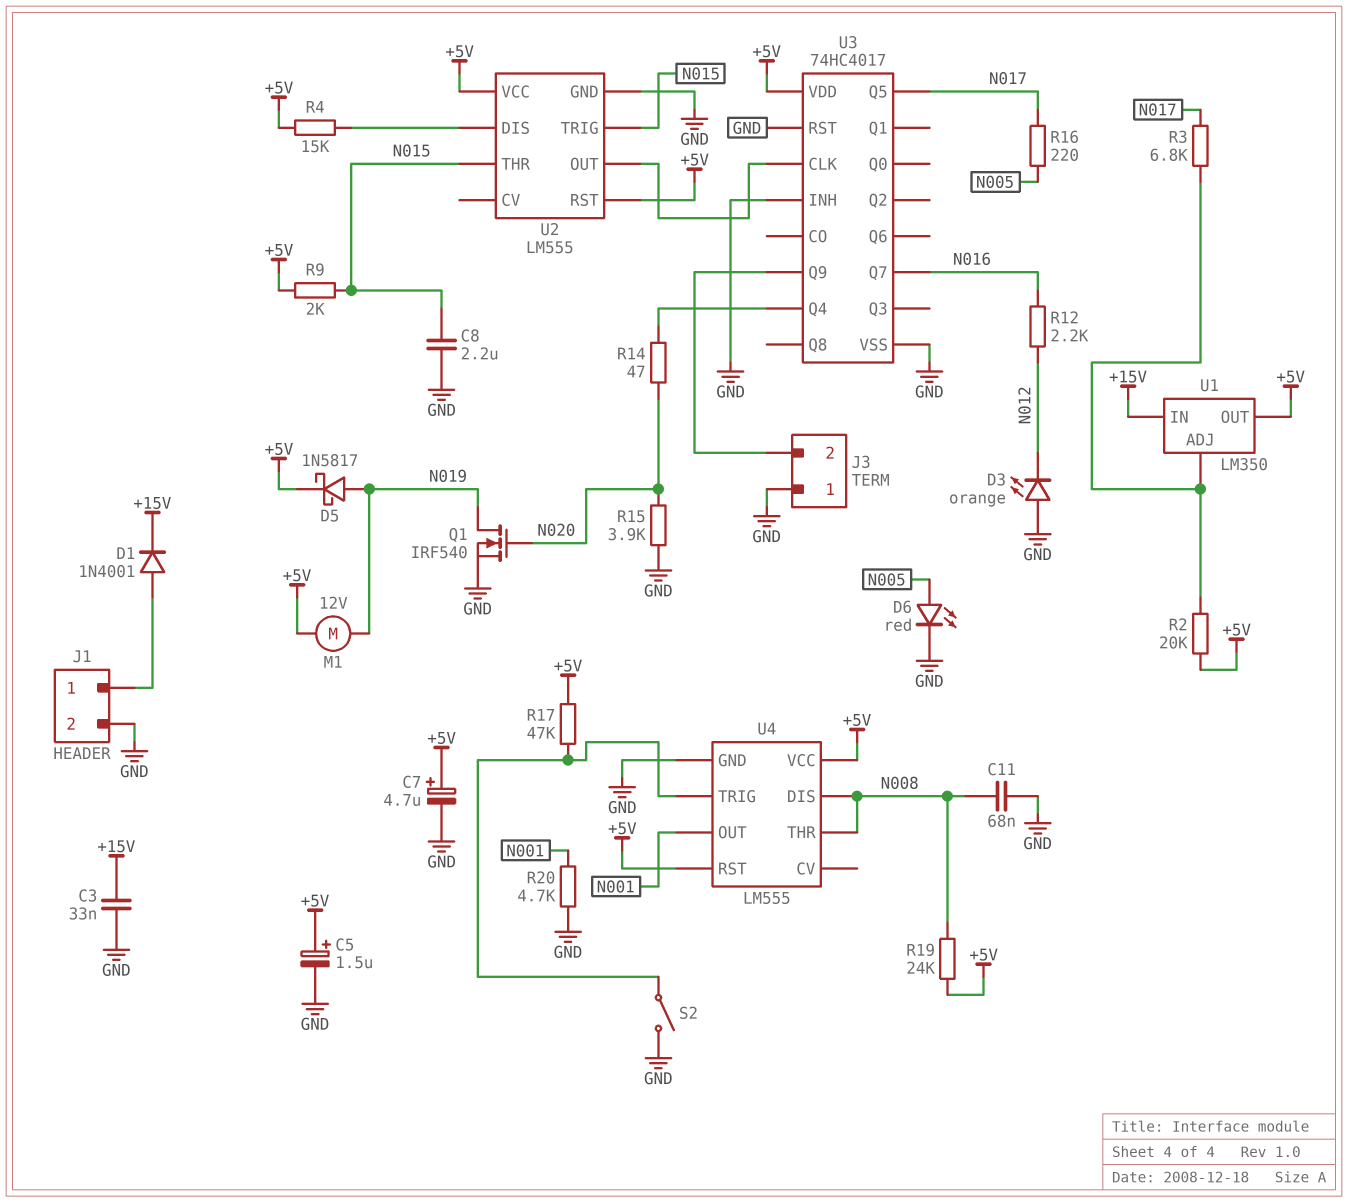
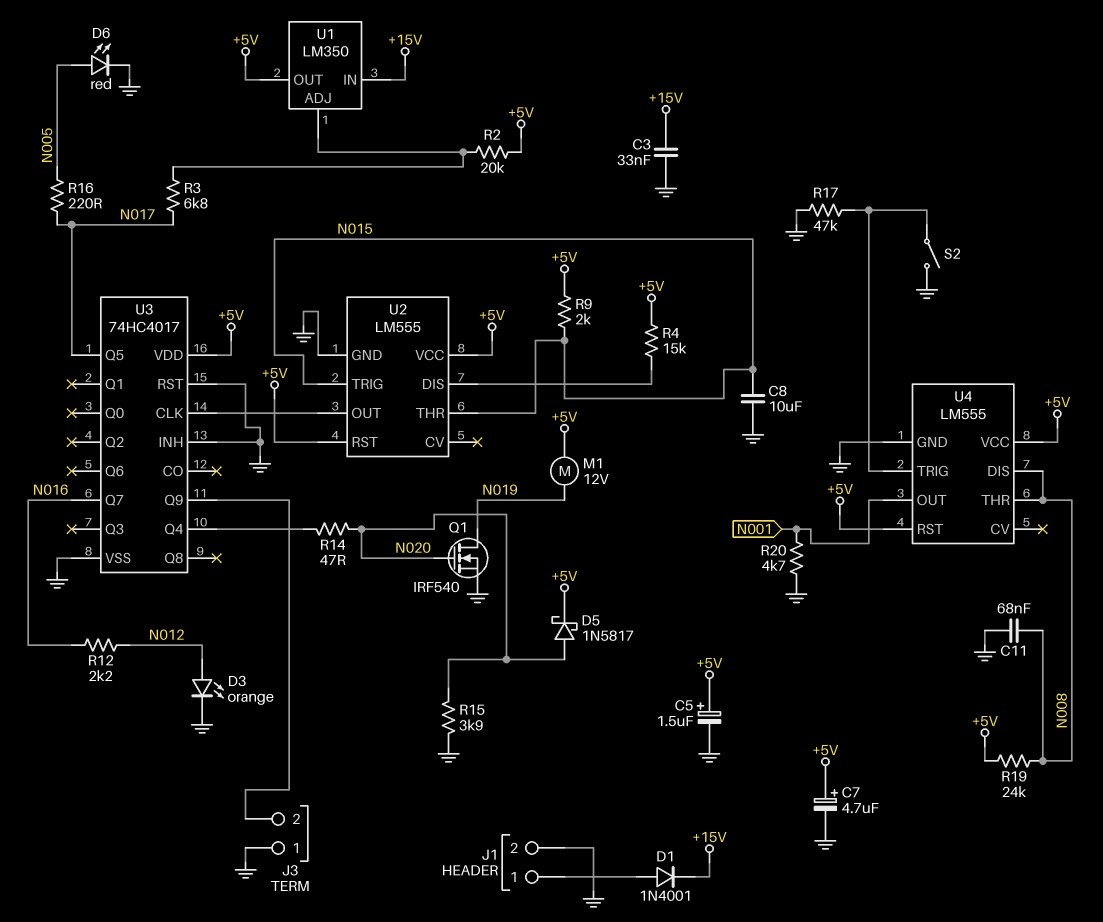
C8: 2.2uF (GND, N015) -> 10uF (GND, N015)
D3: LED orange (A GND, K N012) -> LED orange (A N012, K GND)
D5: schottky 1N5817 (A N019, K +5V) -> schottky 1N5817 (A N020, K +5V)
R17: 47k (+5V, U4/TRIG) -> 47k (GND, U4/TRIG)

